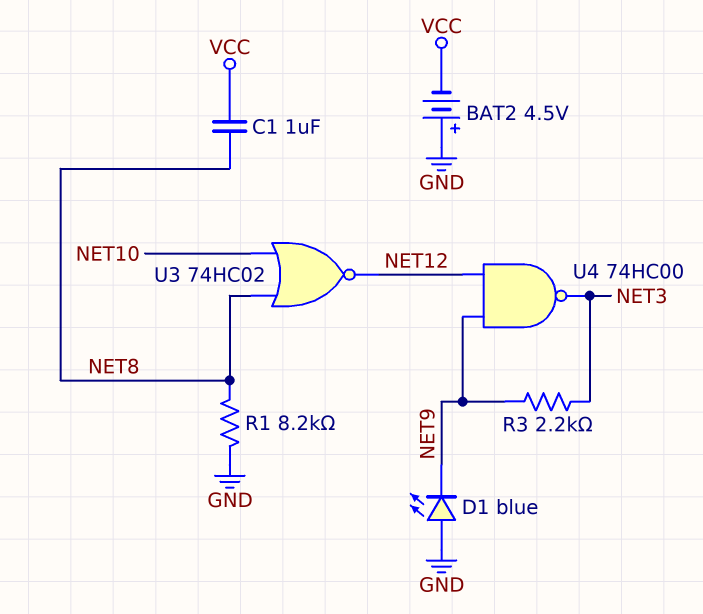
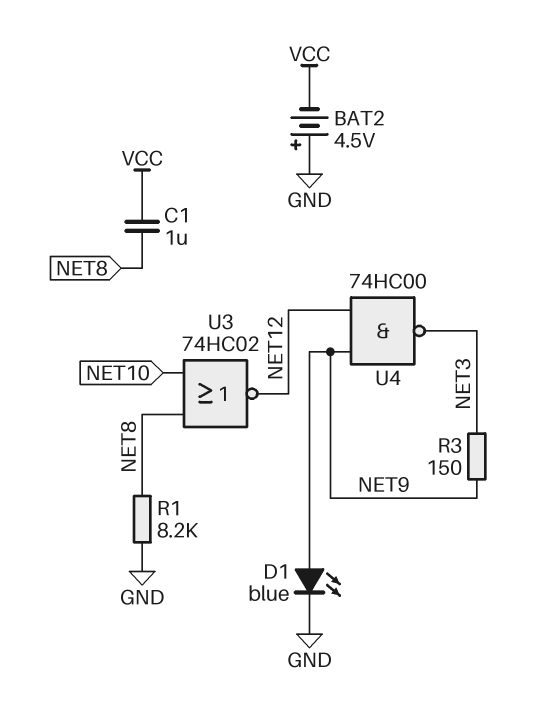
D1: LED blue (A GND, K NET9) -> LED blue (A NET9, K GND)
R3: 2.2k (NET3, NET9) -> 150 (NET3, NET9)

